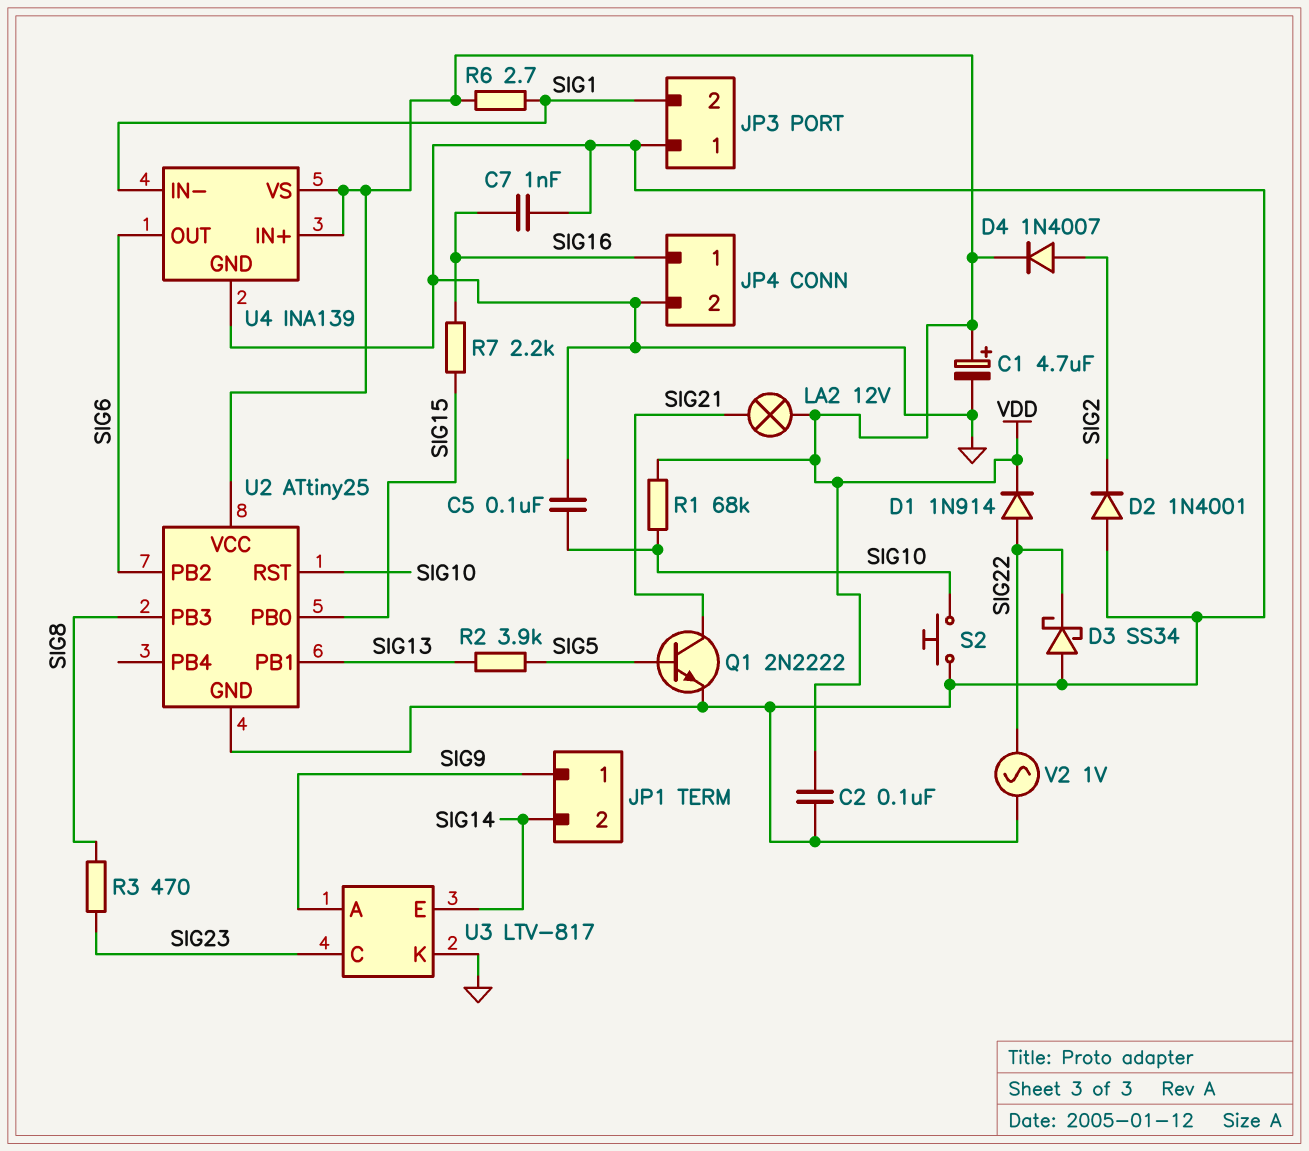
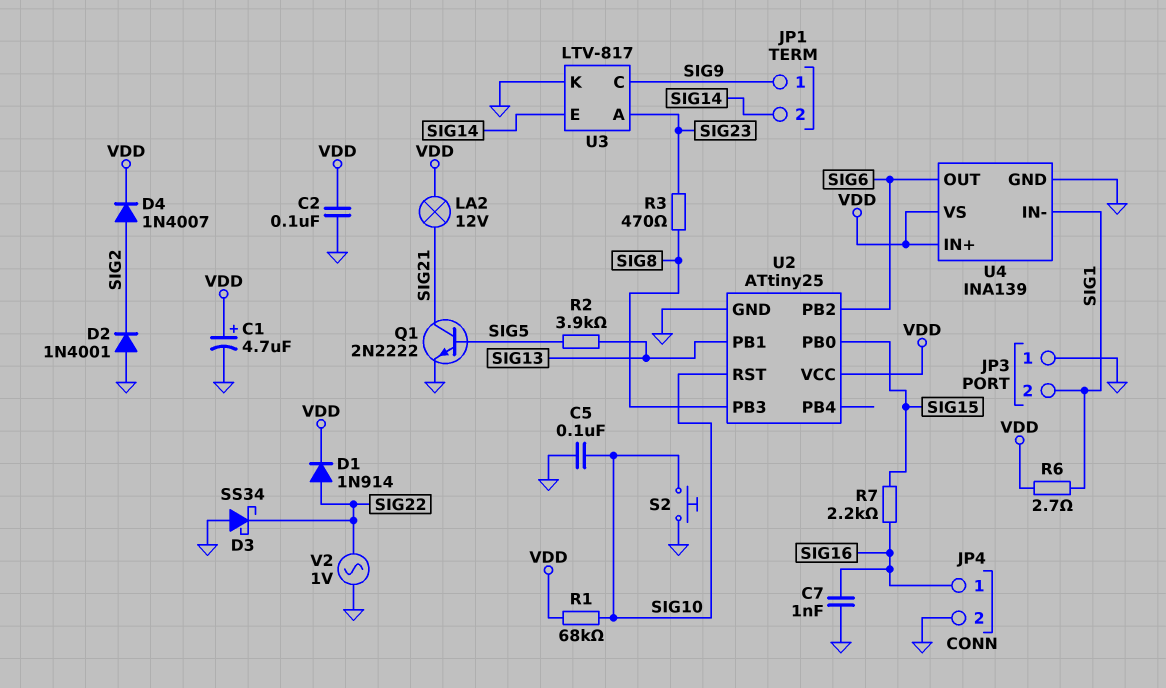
U3 pin A: SIG9 -> SIG23
U3 pin C: SIG23 -> SIG9

